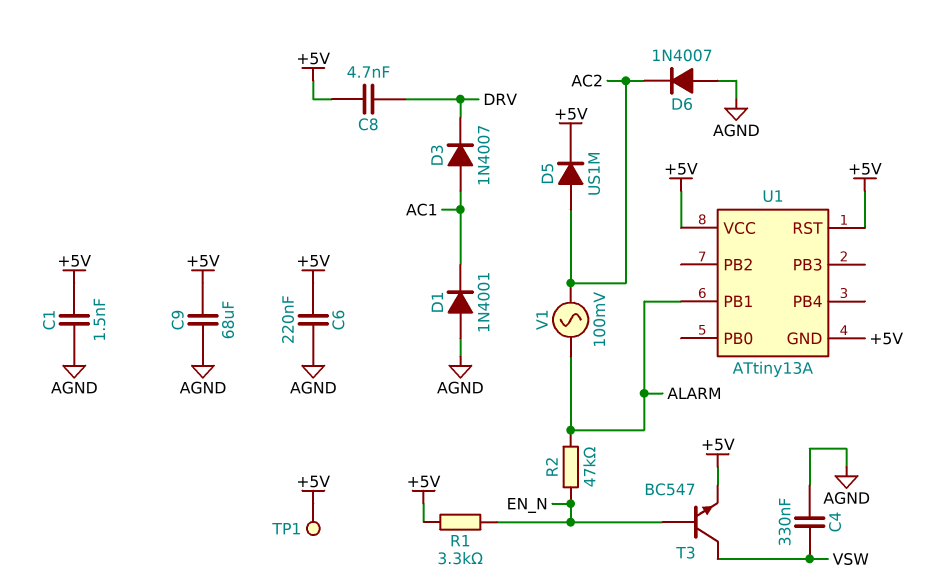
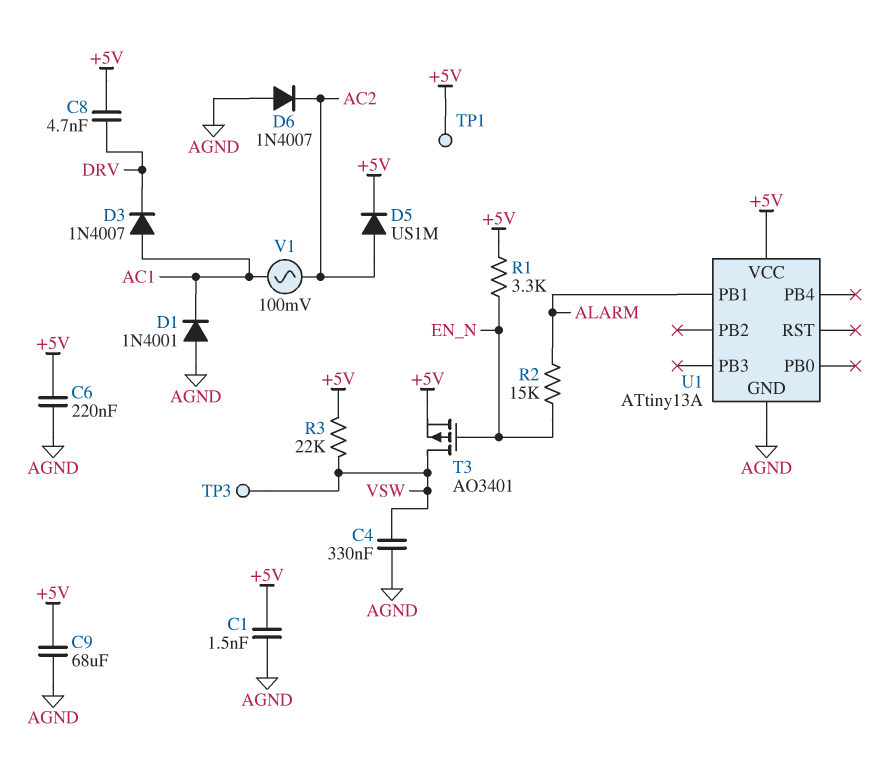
R2: 47k (ALARM, EN_N) -> 15k (ALARM, EN_N)
R3: none -> 22k (+5V, VSW)
T3: NPN BC547 (B EN_N, C VSW, E +5V) -> PMOS AO3401 (G EN_N, D VSW, S +5V)
TP3: none -> test point (VSW)
U1 pin GND: +5V -> AGND
U1 pin RST: +5V -> none
V1: AC 100mV (AC2, ALARM) -> AC 100mV (AC1, AC2)

